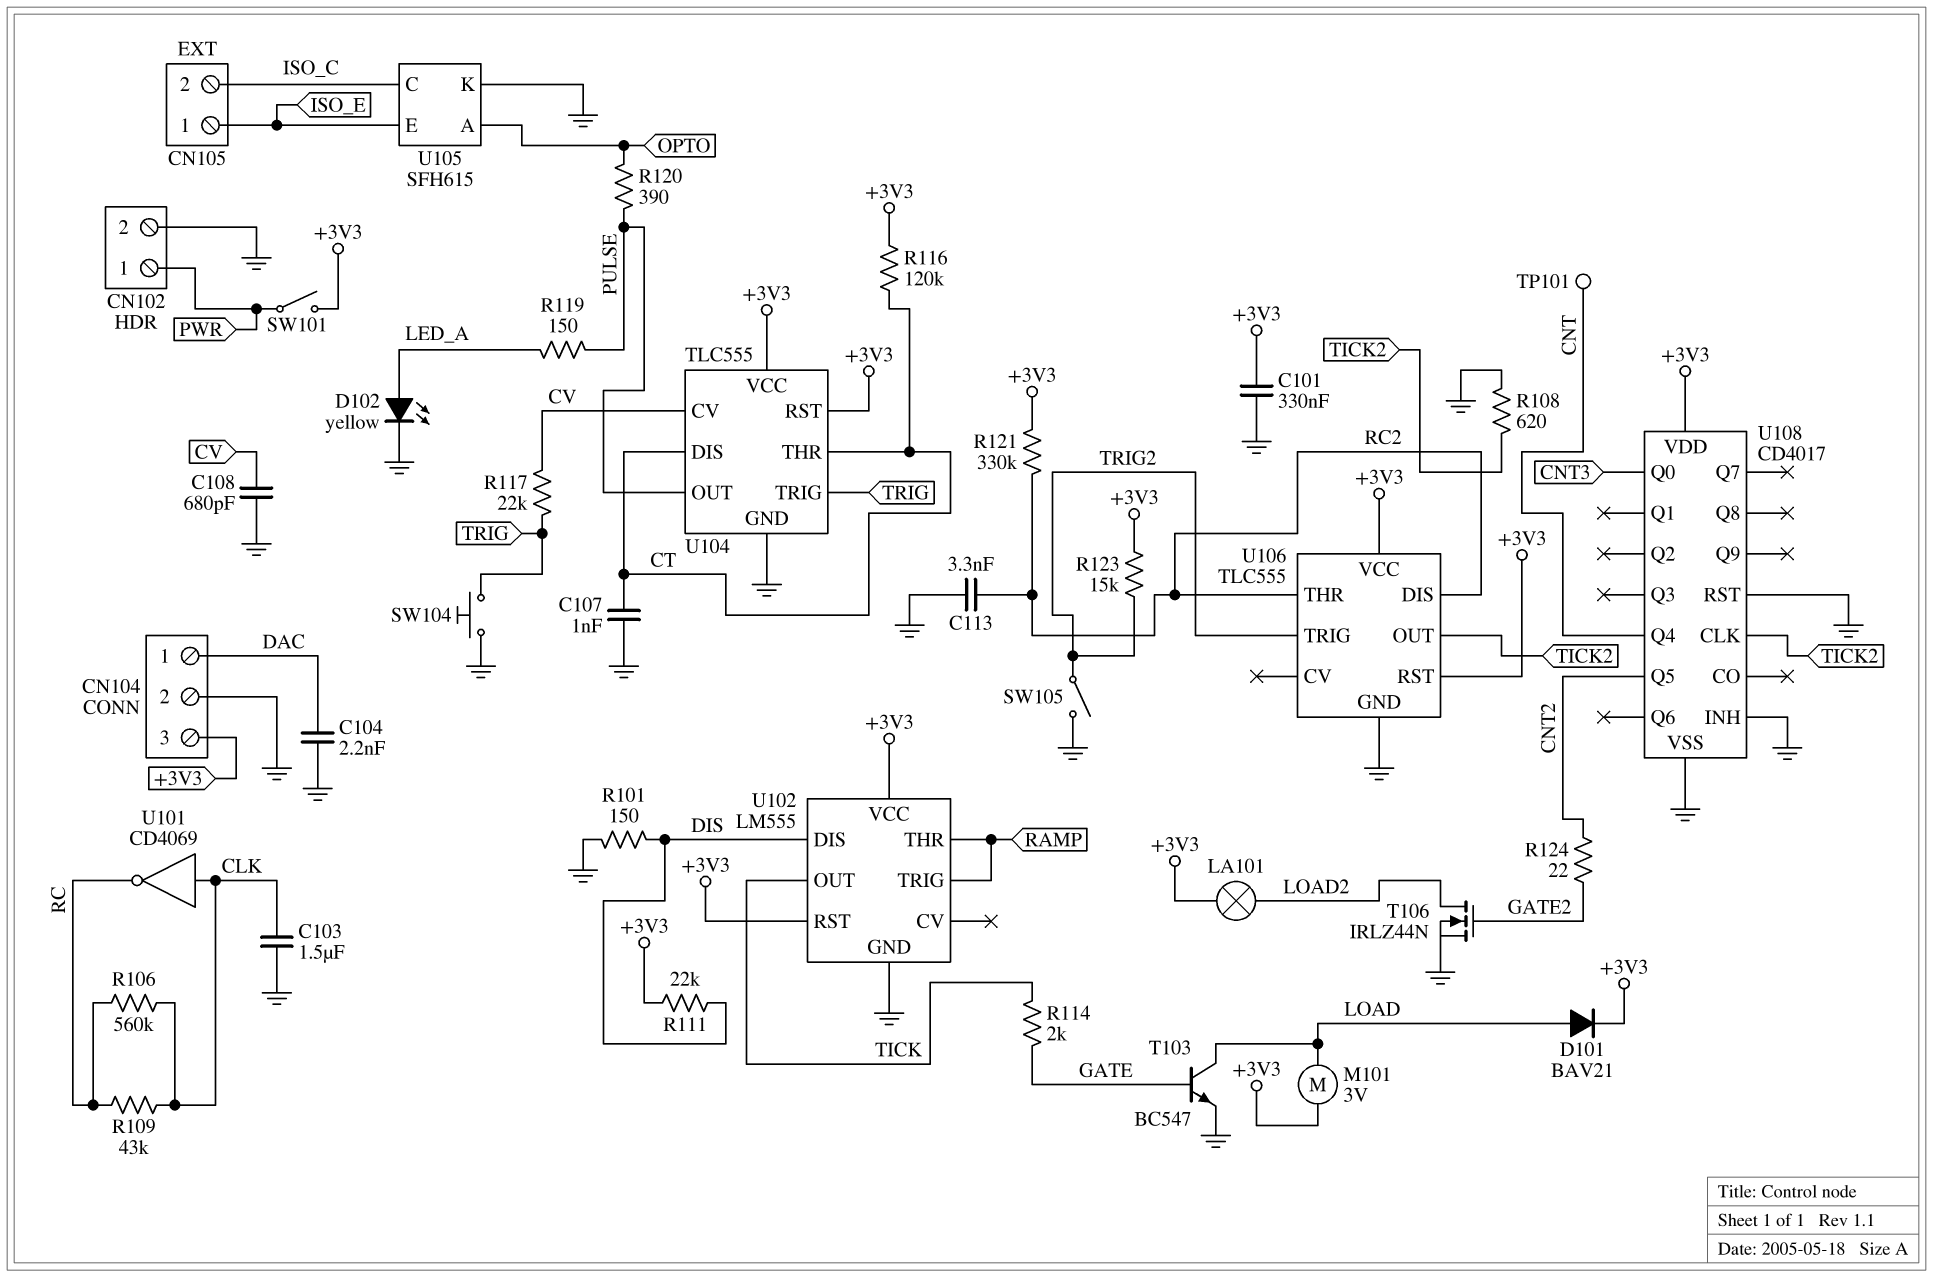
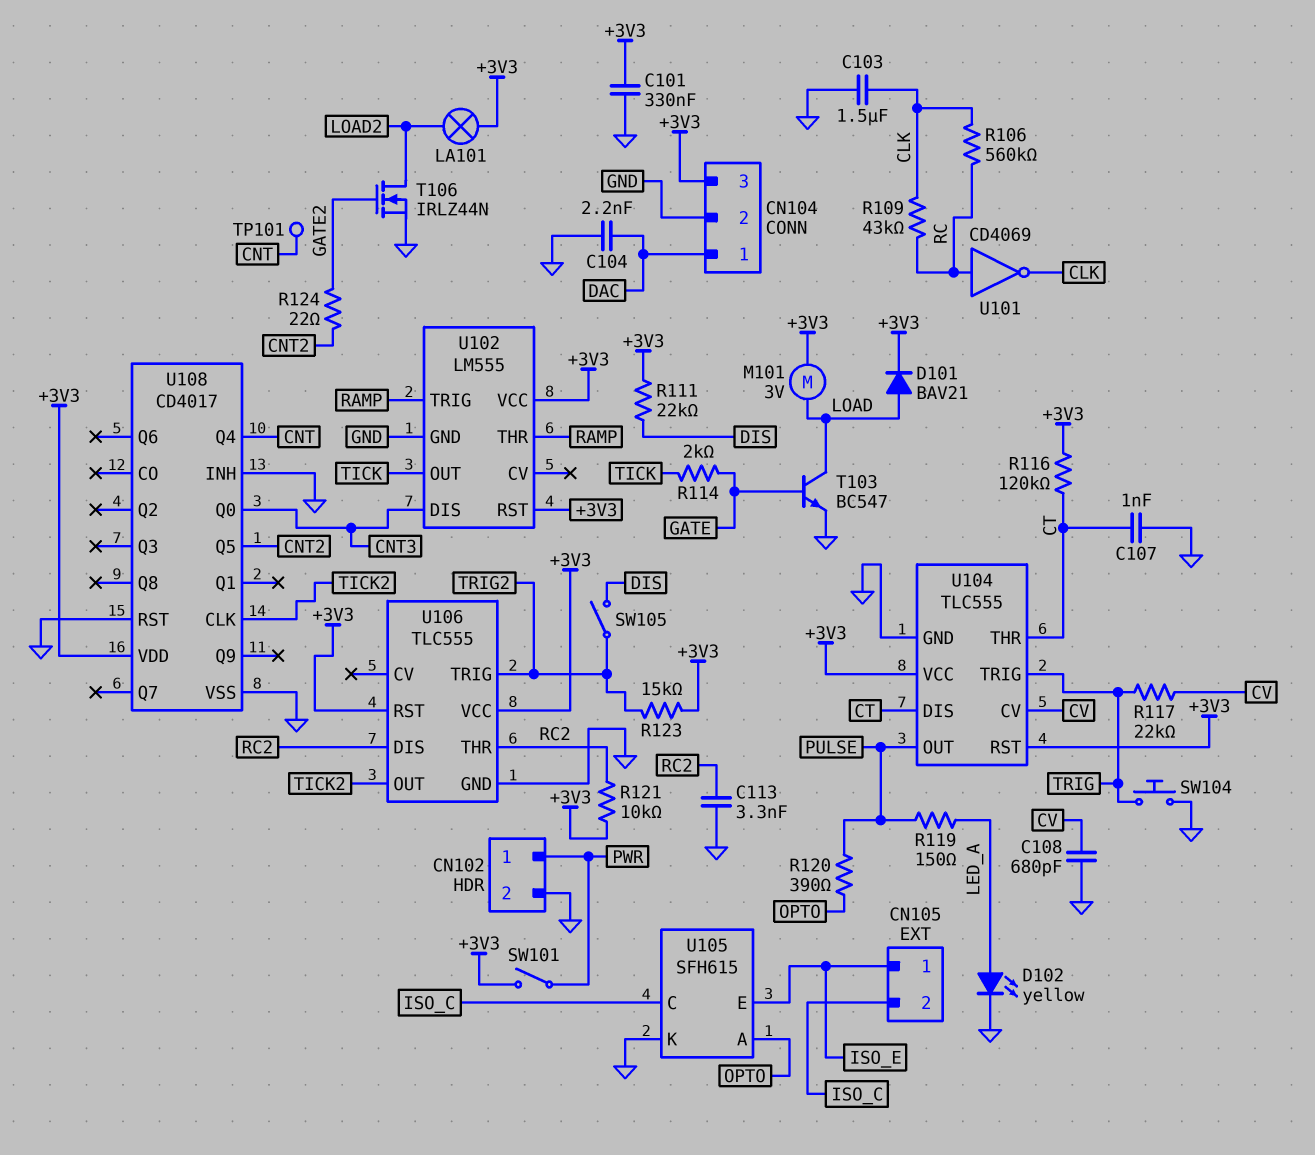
R101: 150 (DIS, GND) -> none
R108: 620 (GND, TICK2) -> none
R121: 330k (+3V3, RC2) -> 10k (+3V3, RC2)
SW105: switch (GND, TRIG2) -> switch (DIS, TRIG2)
U101: NOT CD4069 (in CLK, out RC) -> NOT CD4069 (in RC, out CLK)
U102 pin DIS: DIS -> CNT3

